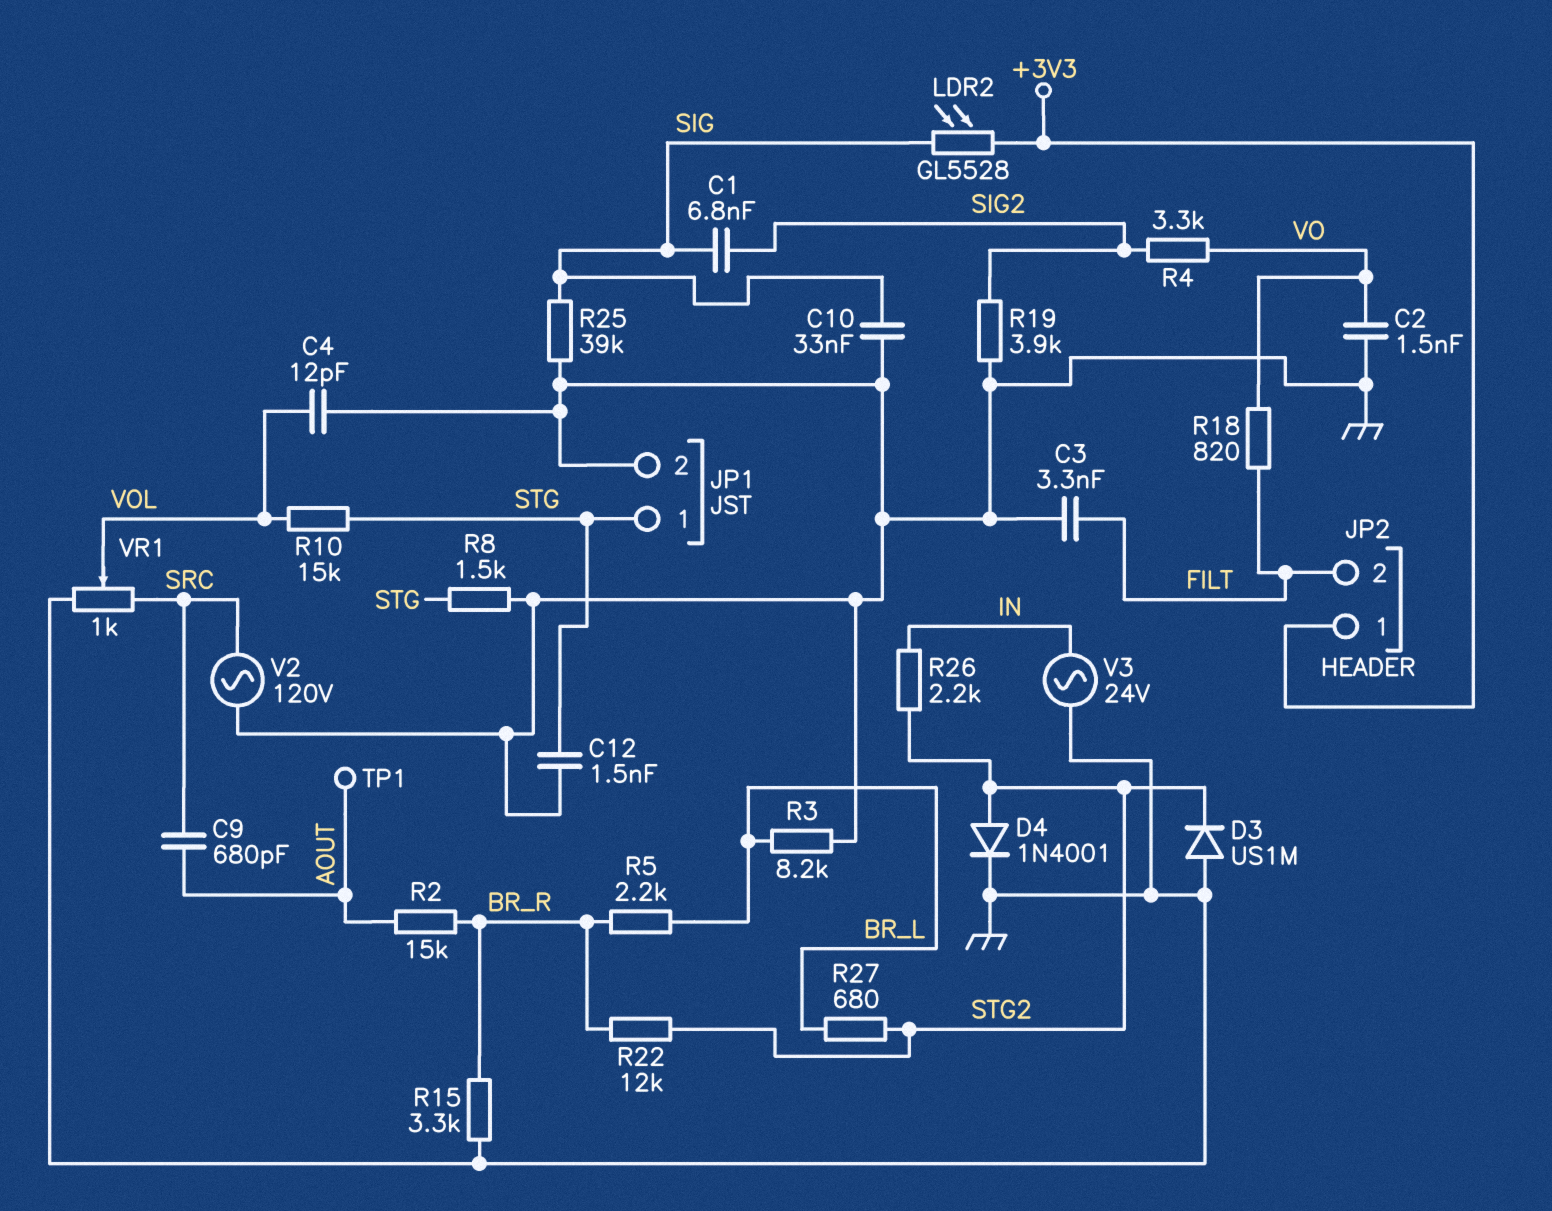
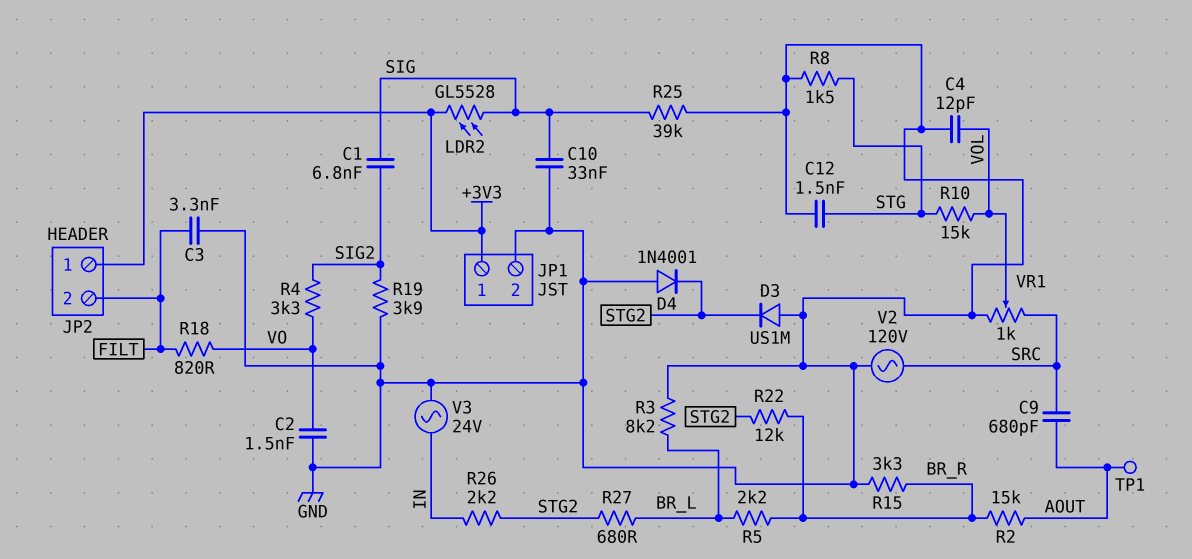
D4: diode 1N4001 (A STG2, K GND) -> diode 1N4001 (A GND, K STG2)
JP1 pin 1: STG -> +3V3

